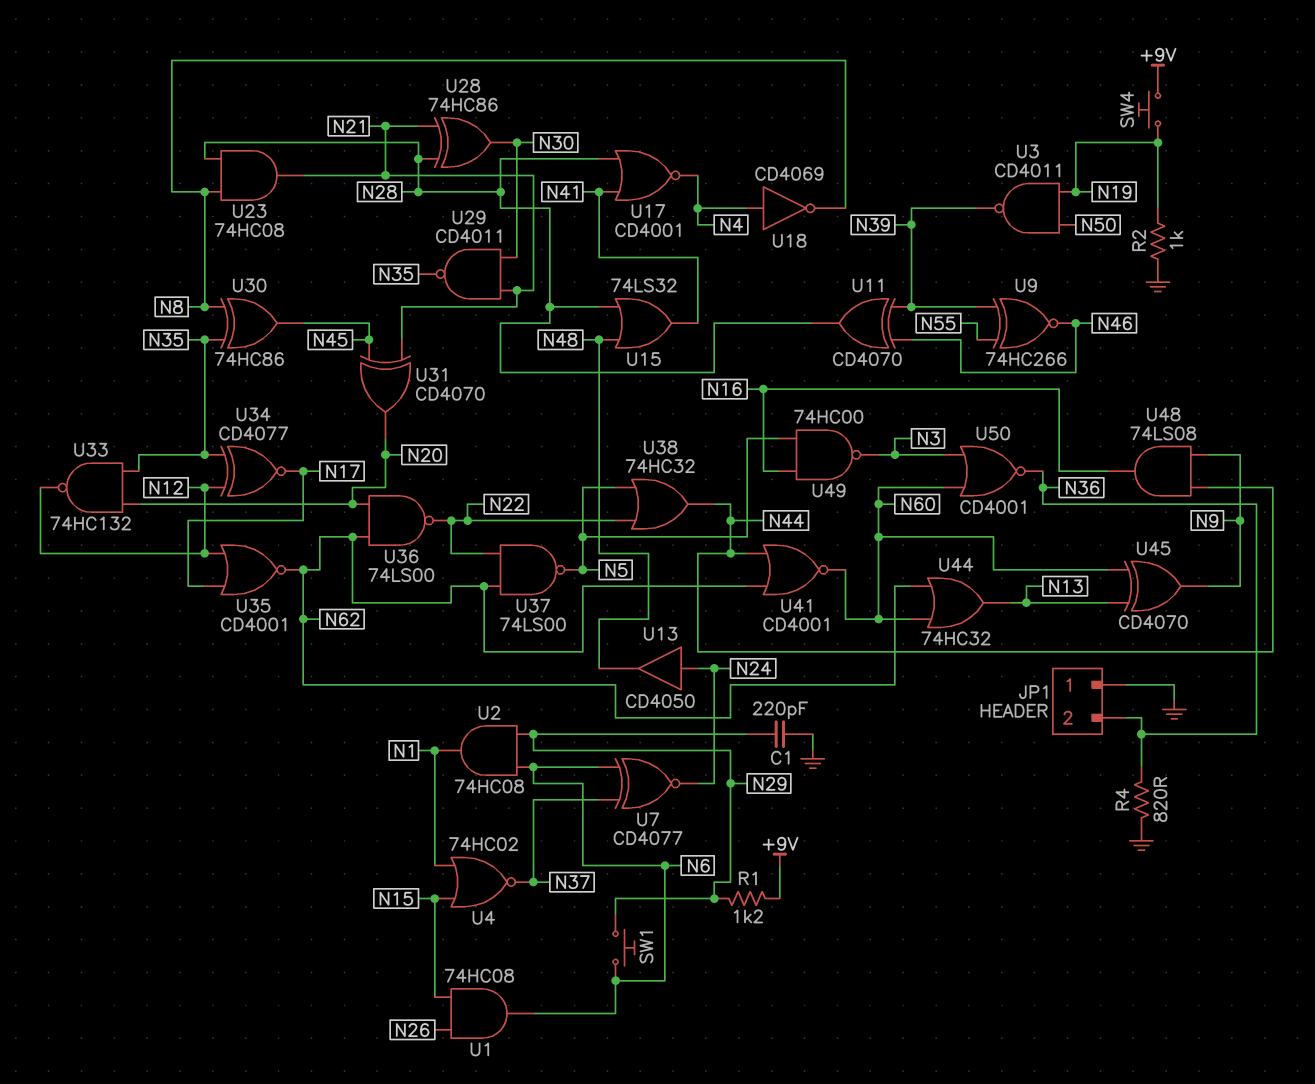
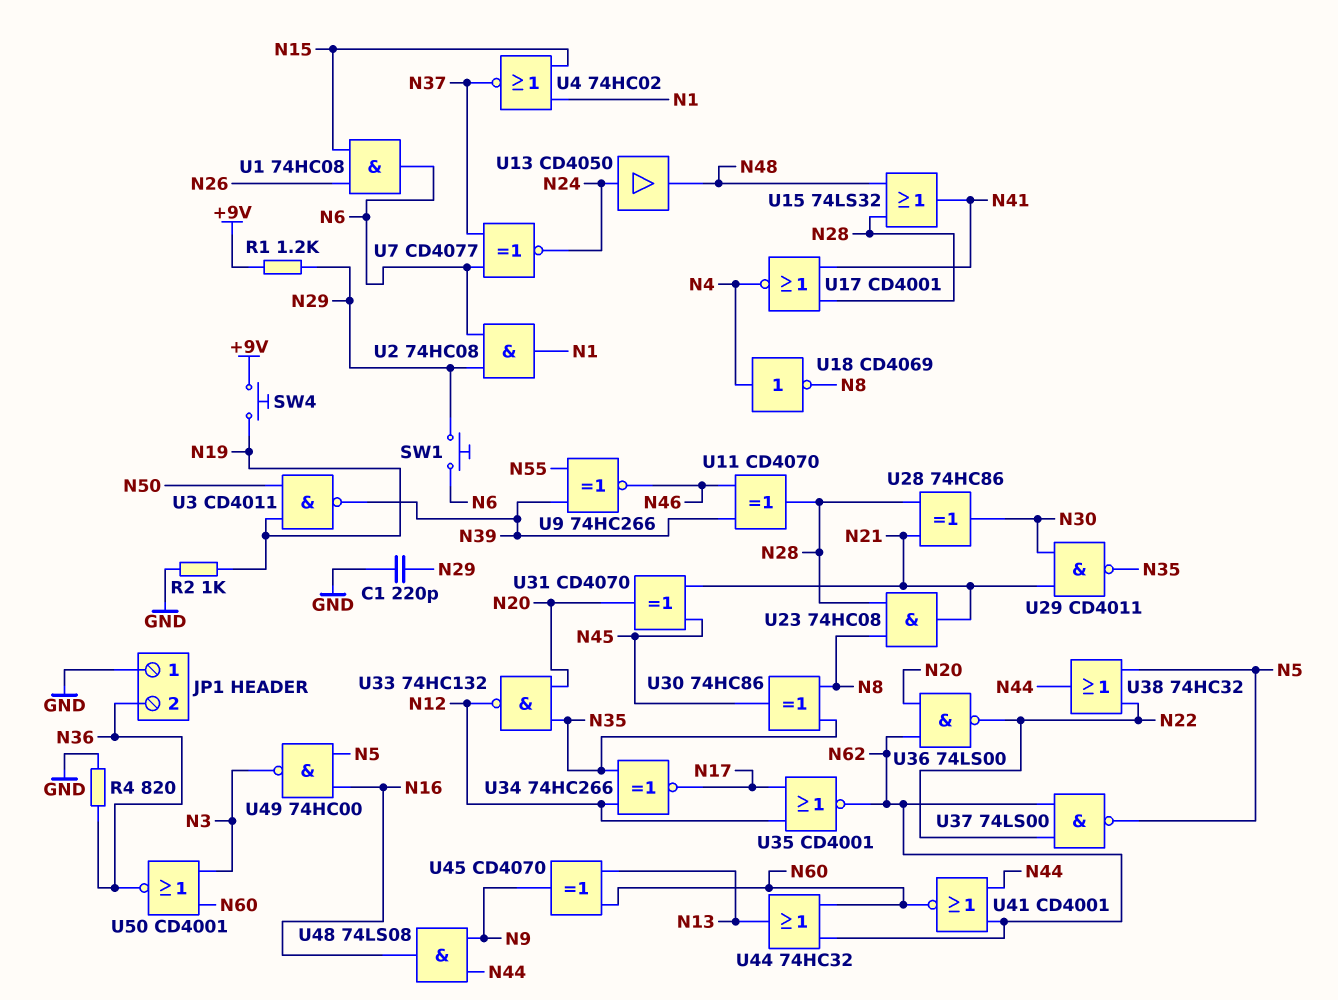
U34: XNOR CD4077 (in N12, in N35, out N17) -> XNOR 74HC266 (in N12, in N35, out N17)

